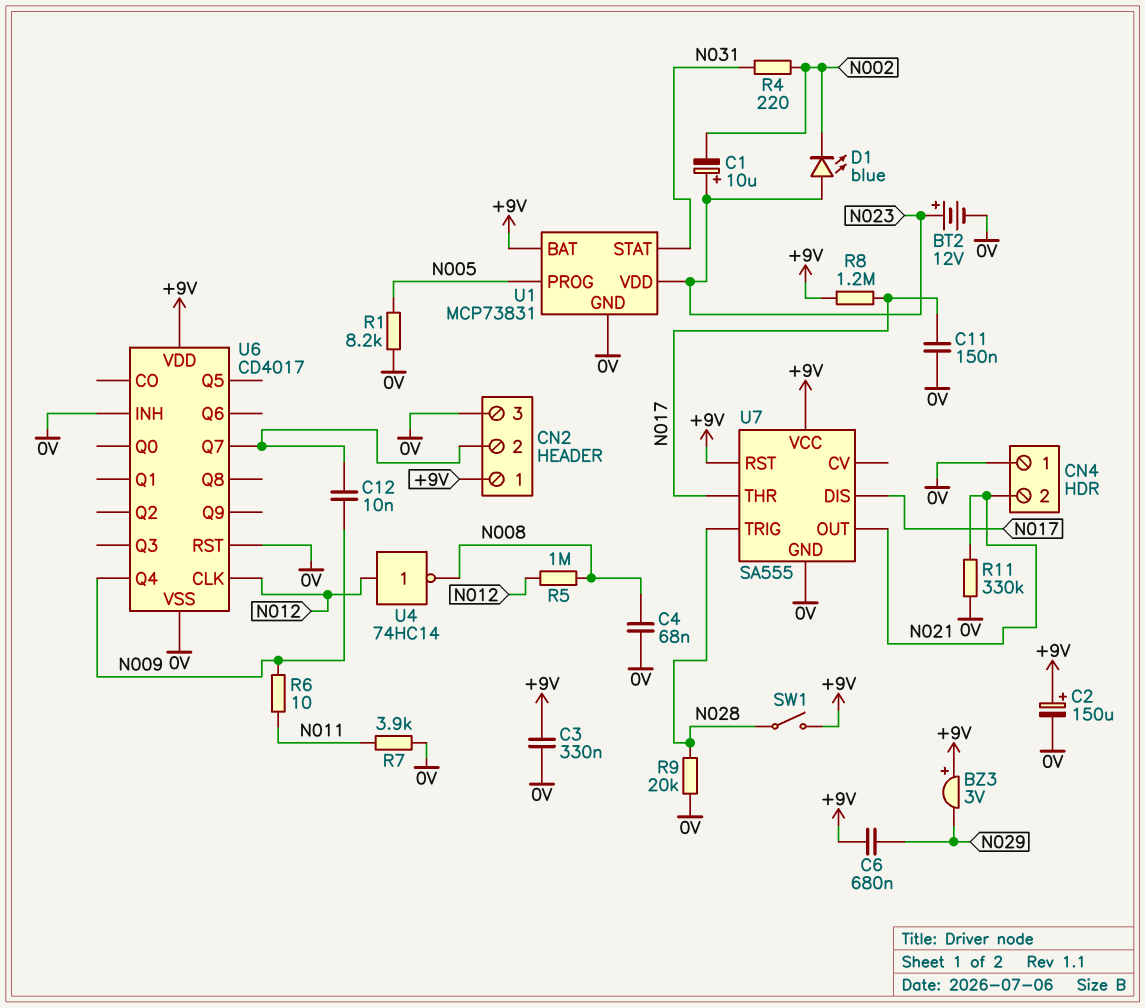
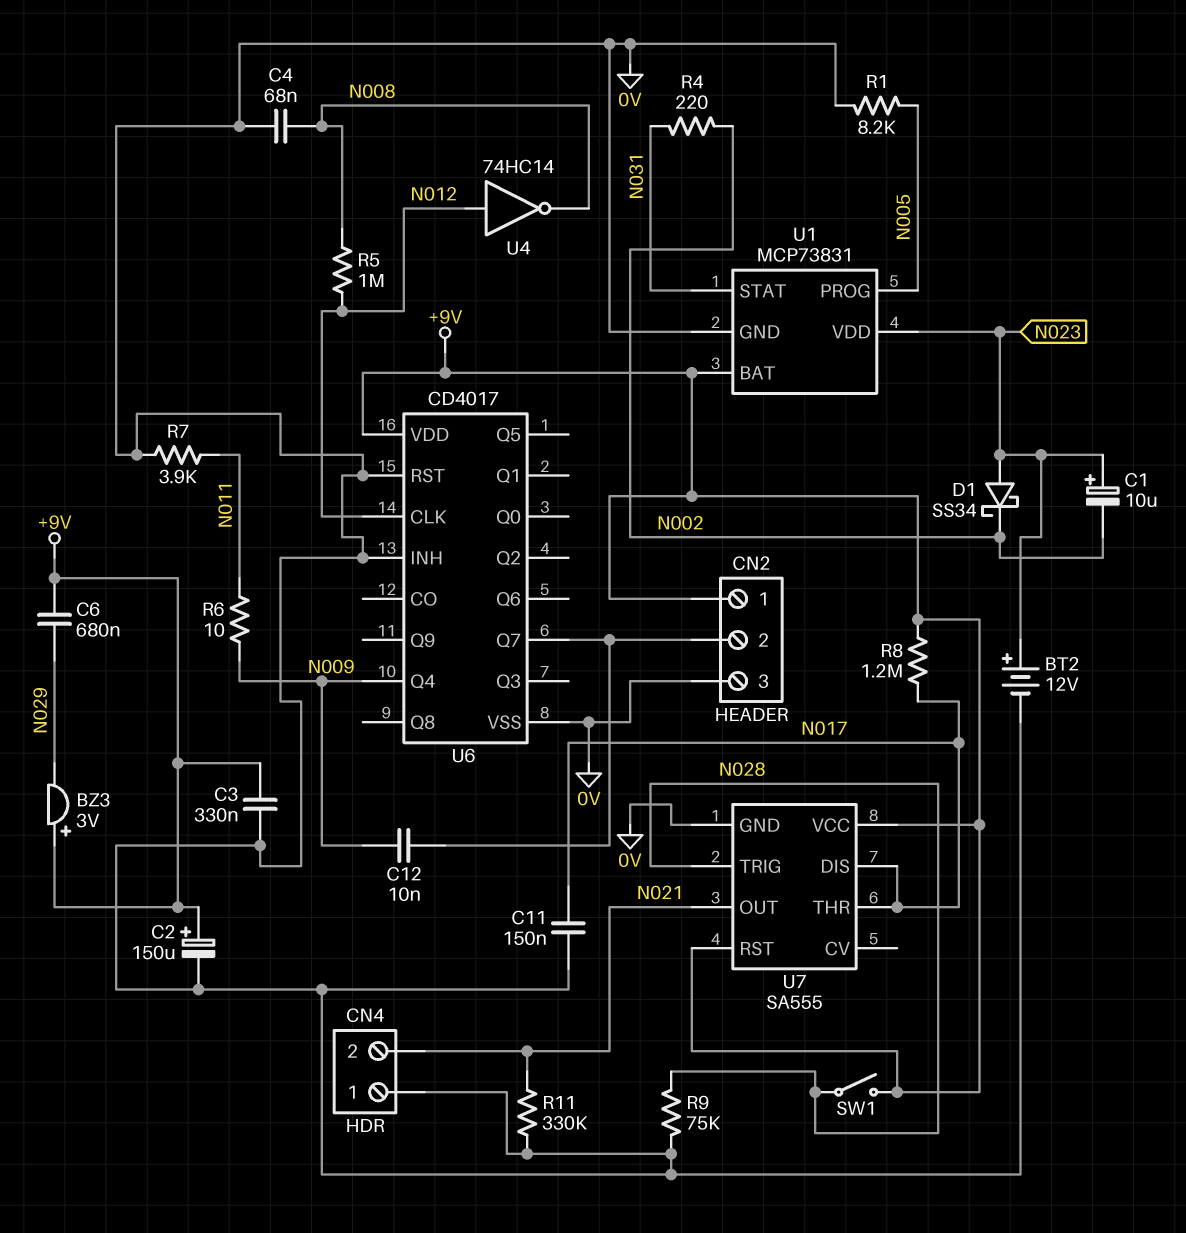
D1: LED blue (A N023, K N002) -> schottky SS34 (A N023, K N002)
R9: 20k (0V, N028) -> 75k (0V, N028)

